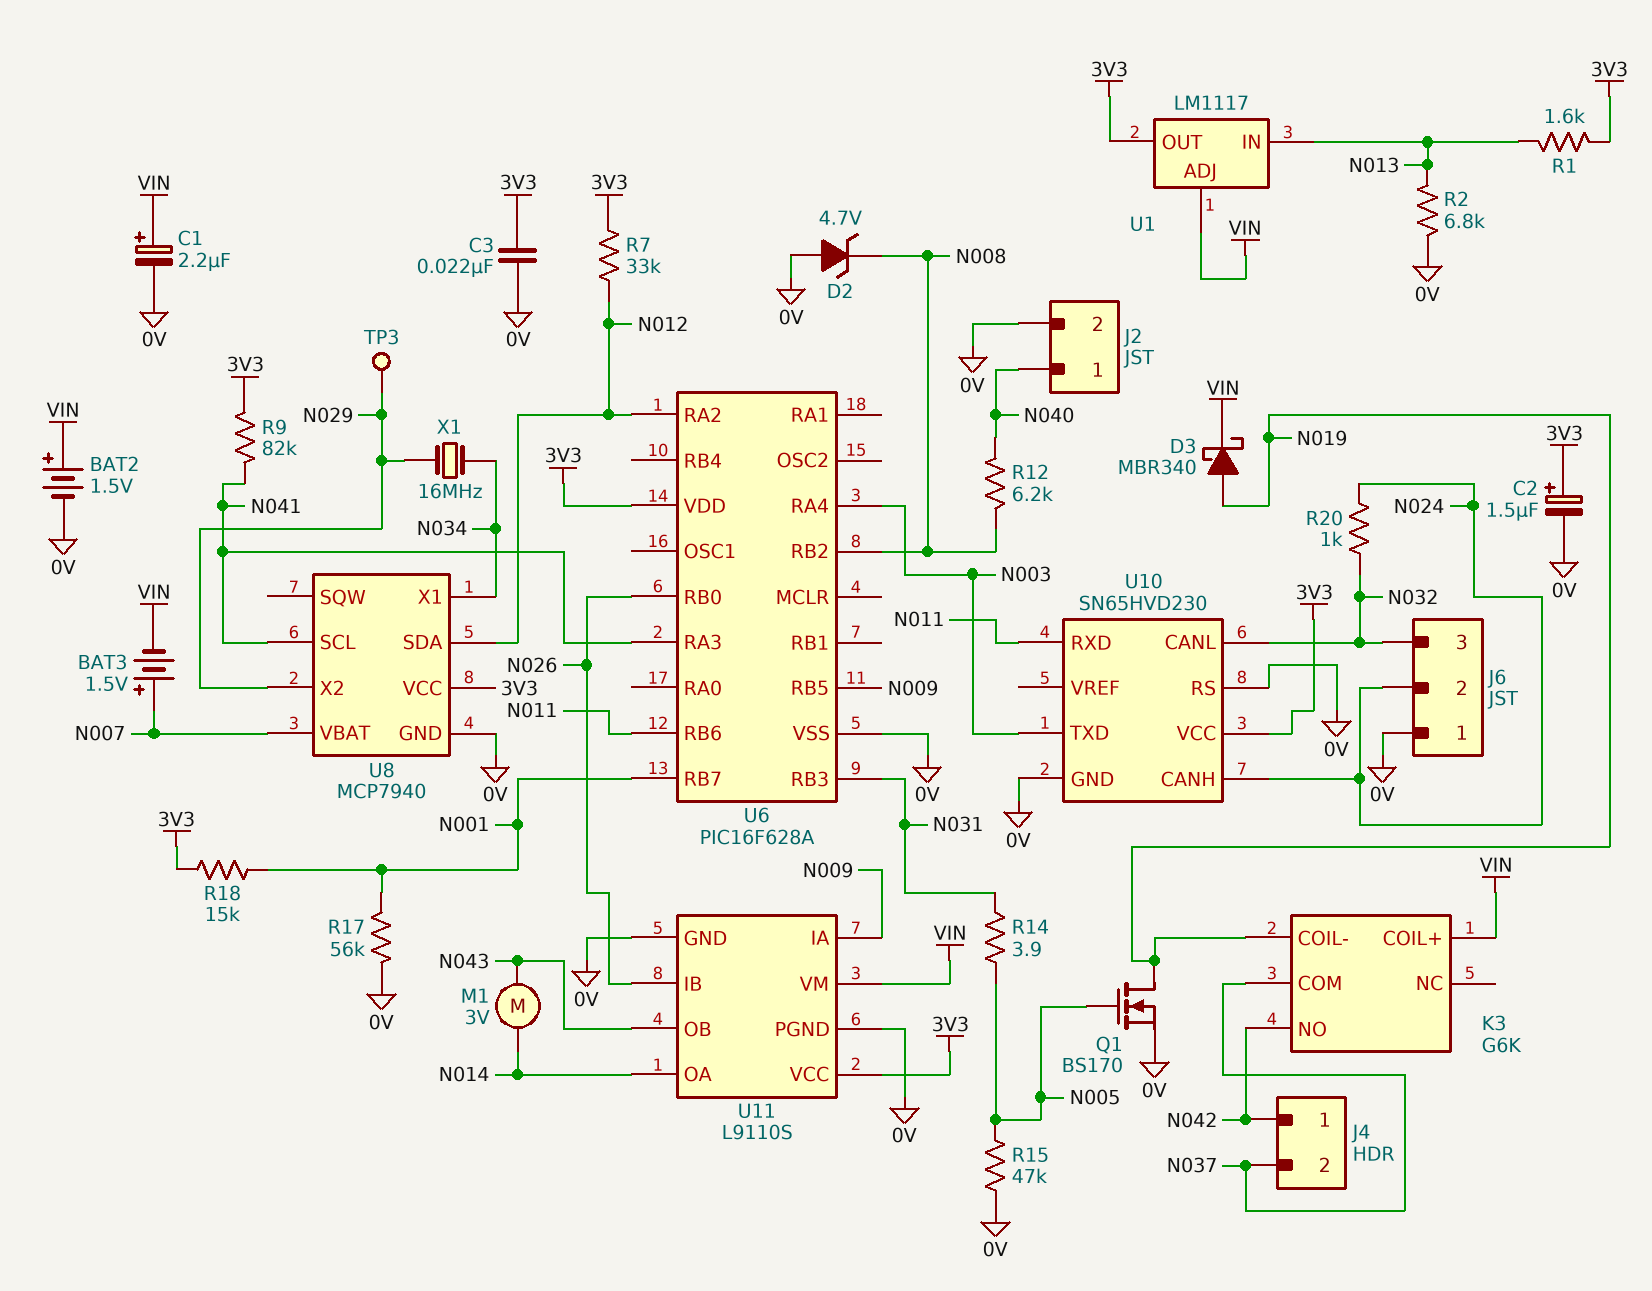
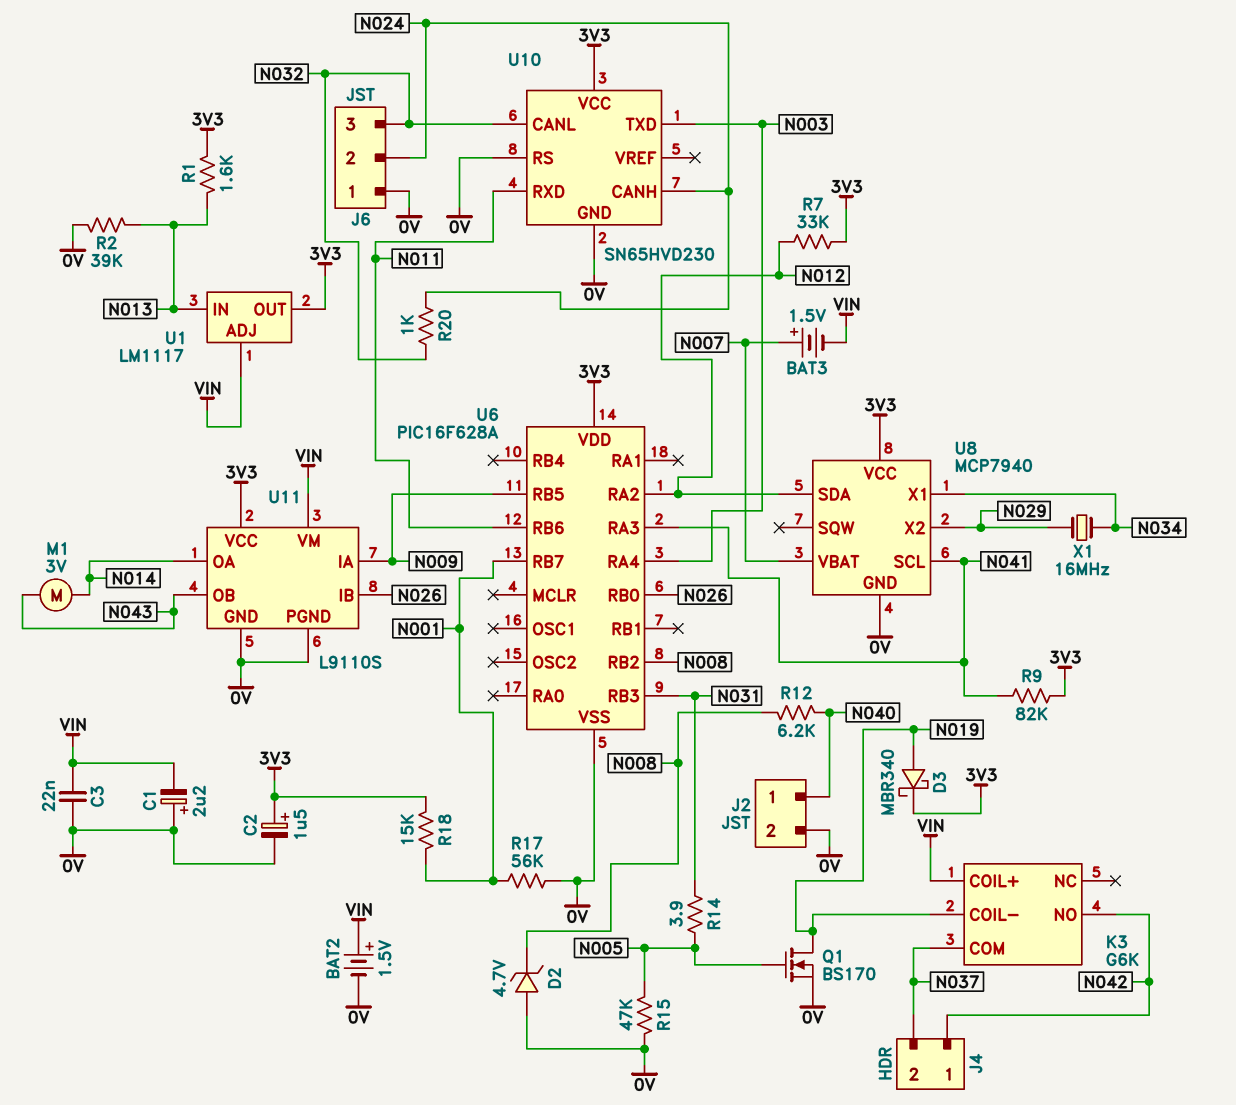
C1: 2.2uF (plus VIN, minus 0V) -> 2.2uF (plus 0V, minus VIN)
C3: 22nF (0V, 3V3) -> 22nF (0V, VIN)
D3: schottky MBR340 (A N019, K VIN) -> schottky MBR340 (A N019, K 3V3)
R2: 6.8k (0V, N013) -> 39k (0V, N013)
TP3: test point (N029) -> none

